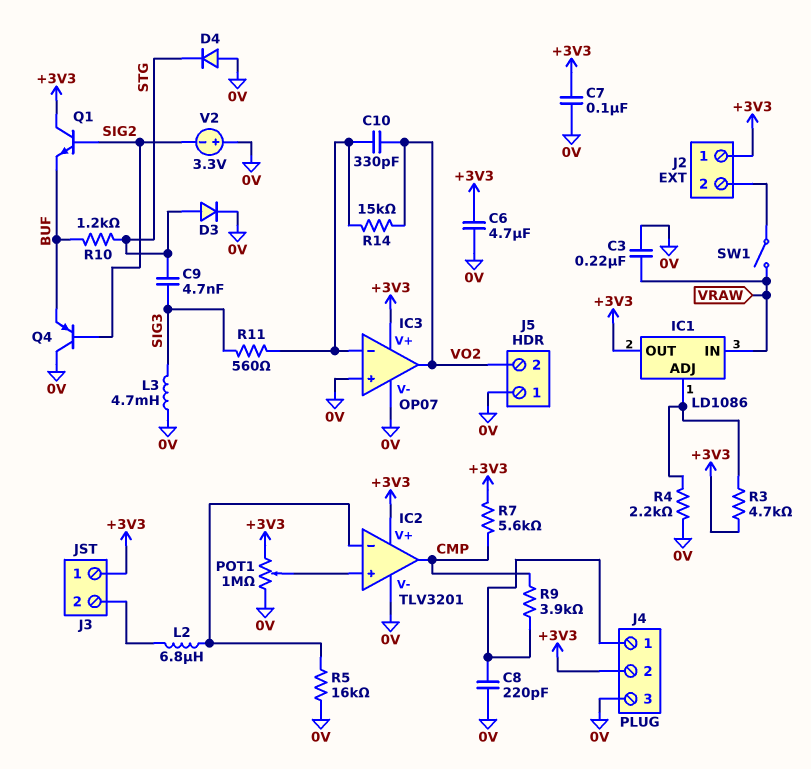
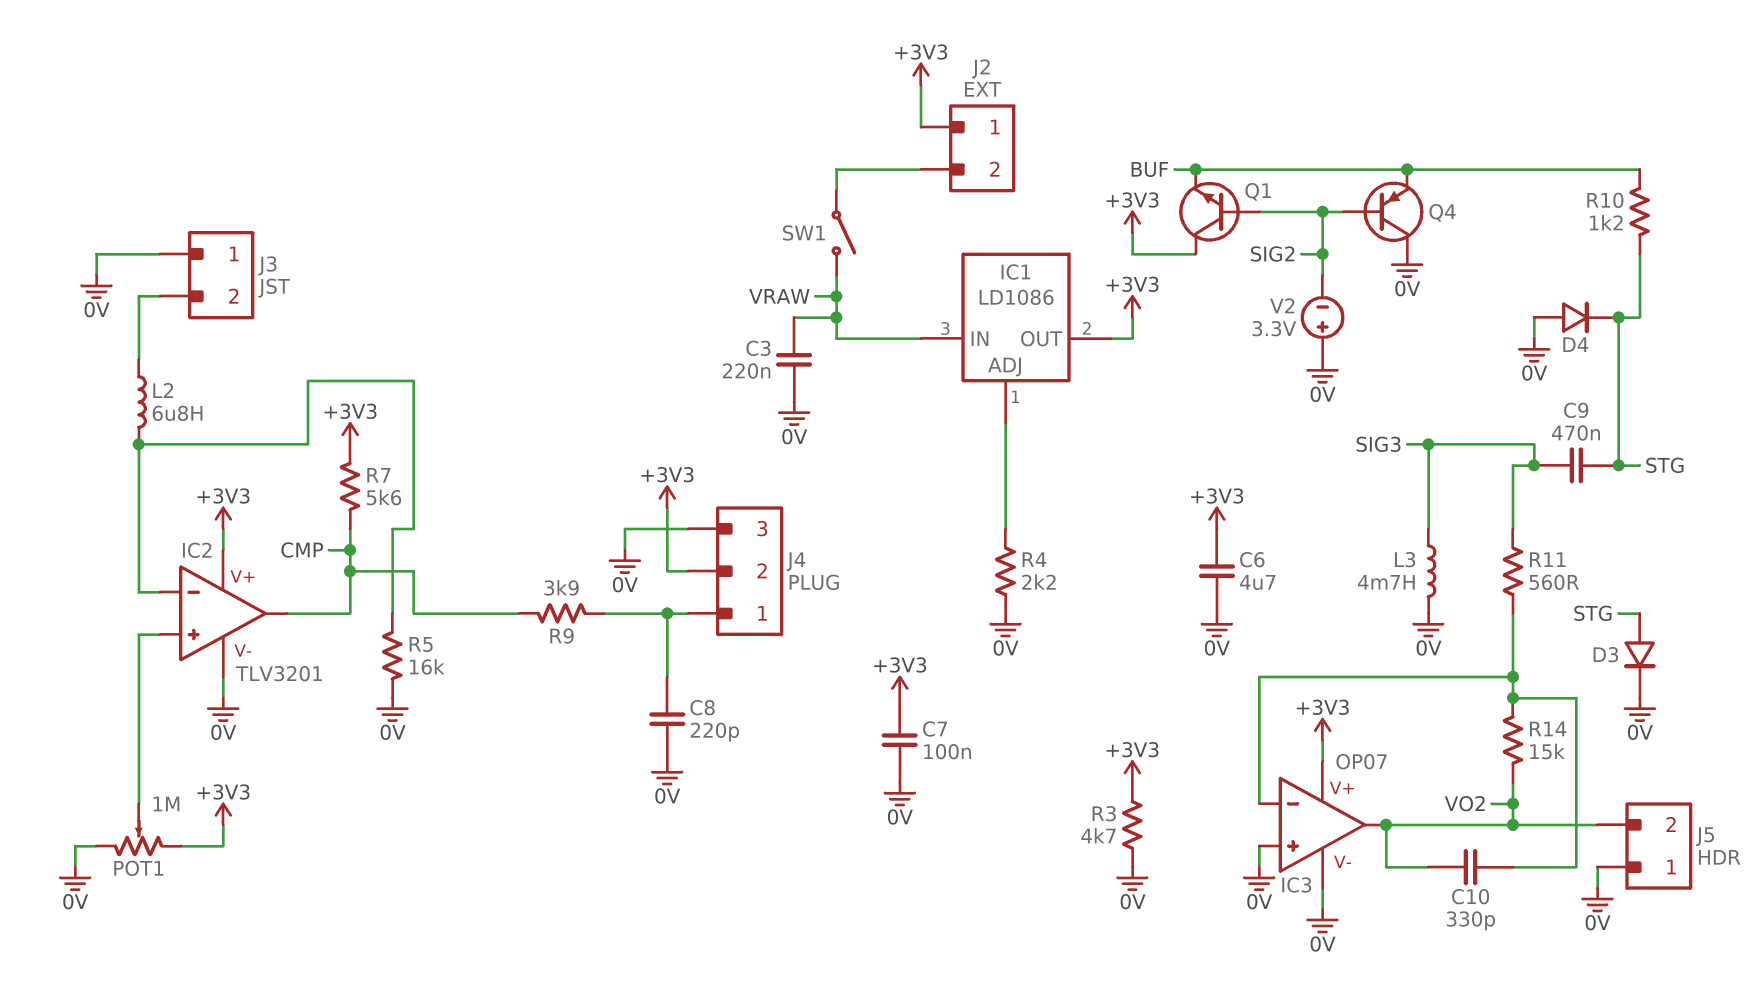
C9: 4.7nF (SIG3, STG) -> 470nF (SIG3, STG)
J3 pin 1: +3V3 -> 0V
R3: 4.7k (+3V3, IC1/ADJ) -> 4.7k (+3V3, 0V)

